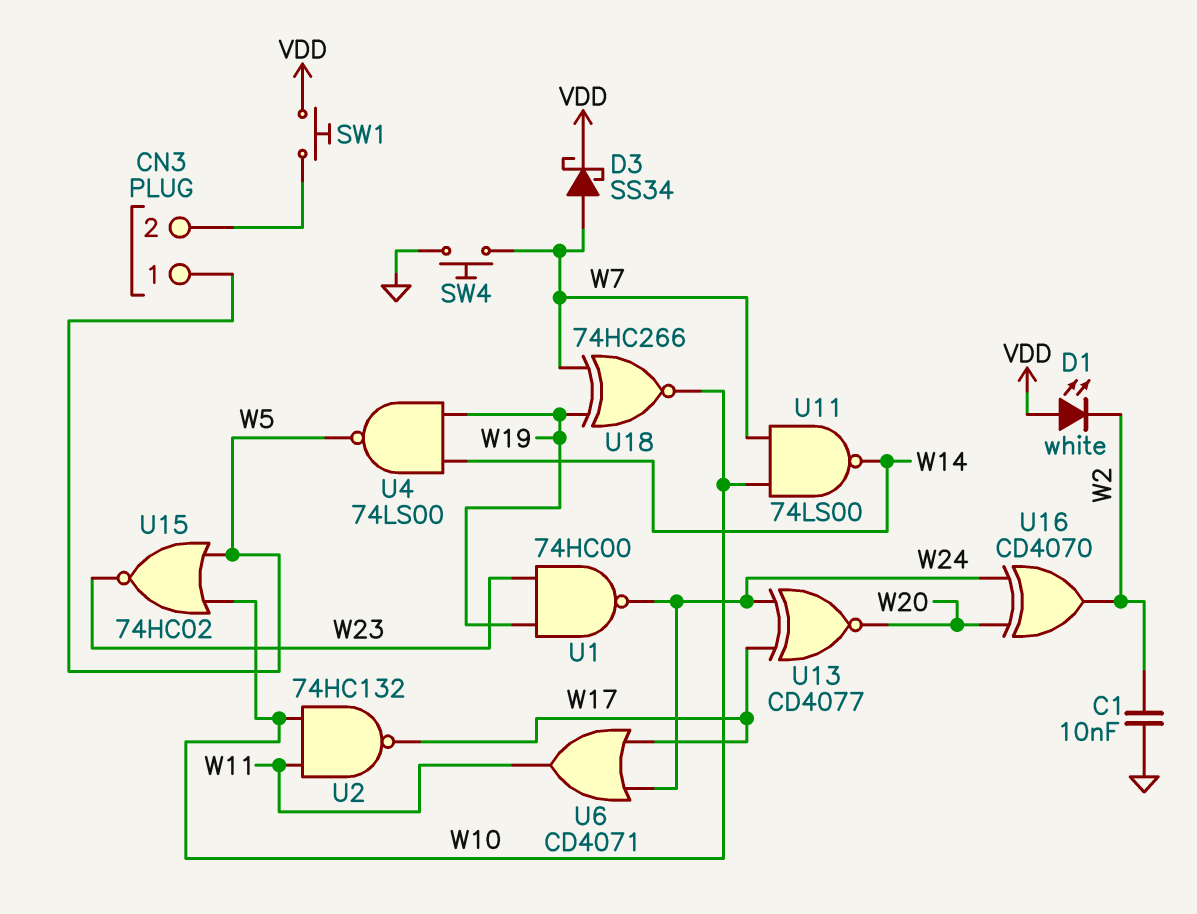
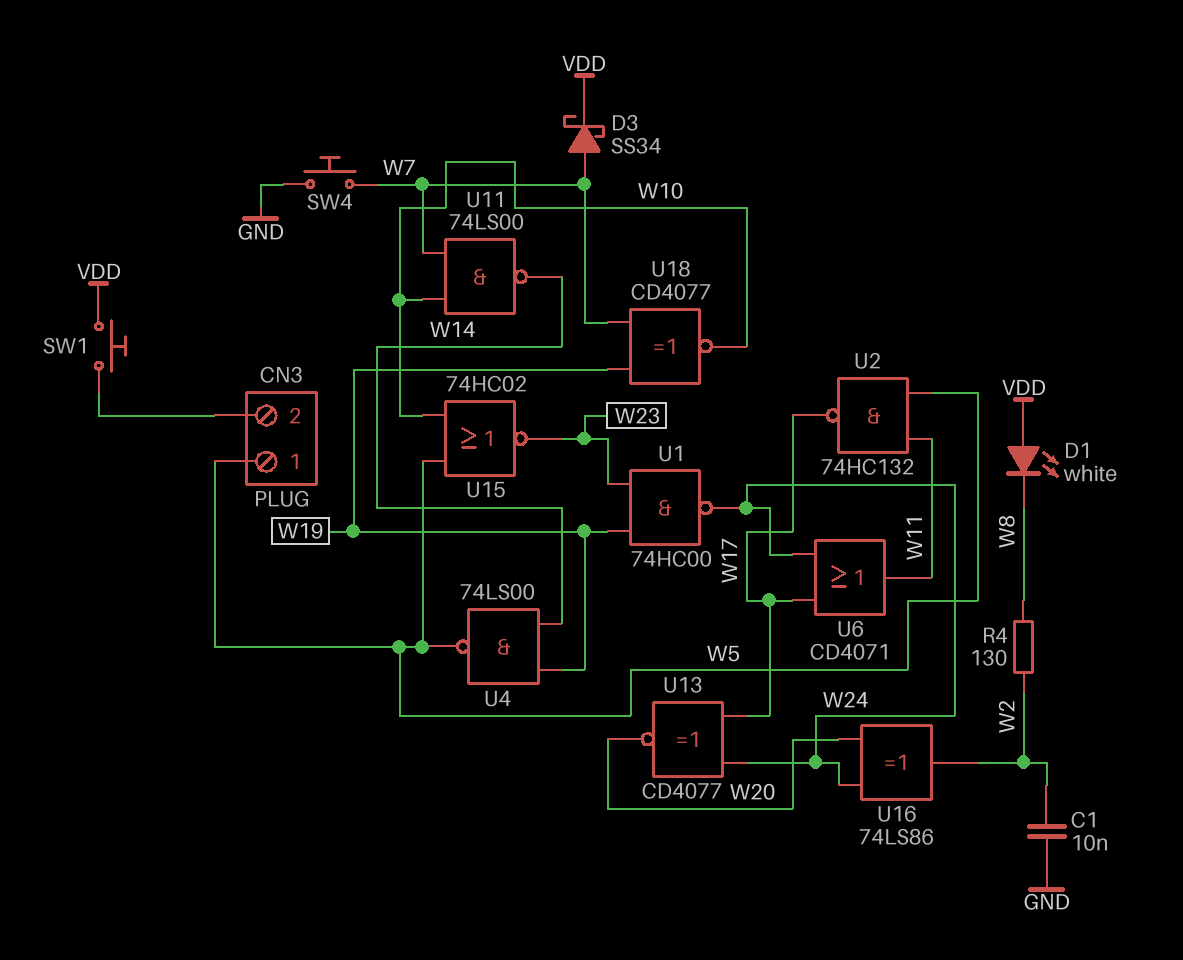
D1: LED white (A VDD, K W2) -> LED white (A VDD, K W8)
R4: none -> 130 (W2, W8)
U2: NAND 74HC132 (in W10, in W11, out W17) -> NAND 74HC132 (in W5, in W11, out W17)
U16: XOR CD4070 (in W20, in W24, out W2) -> XOR 74LS86 (in W20, in W24, out W2)
U18: XNOR 74HC266 (in W7, in W19, out W10) -> XNOR CD4077 (in W7, in W19, out W10)

